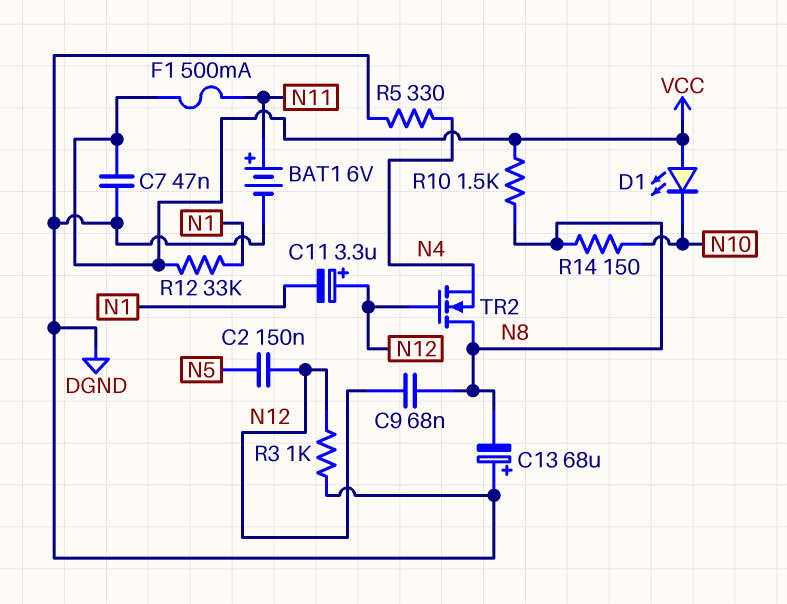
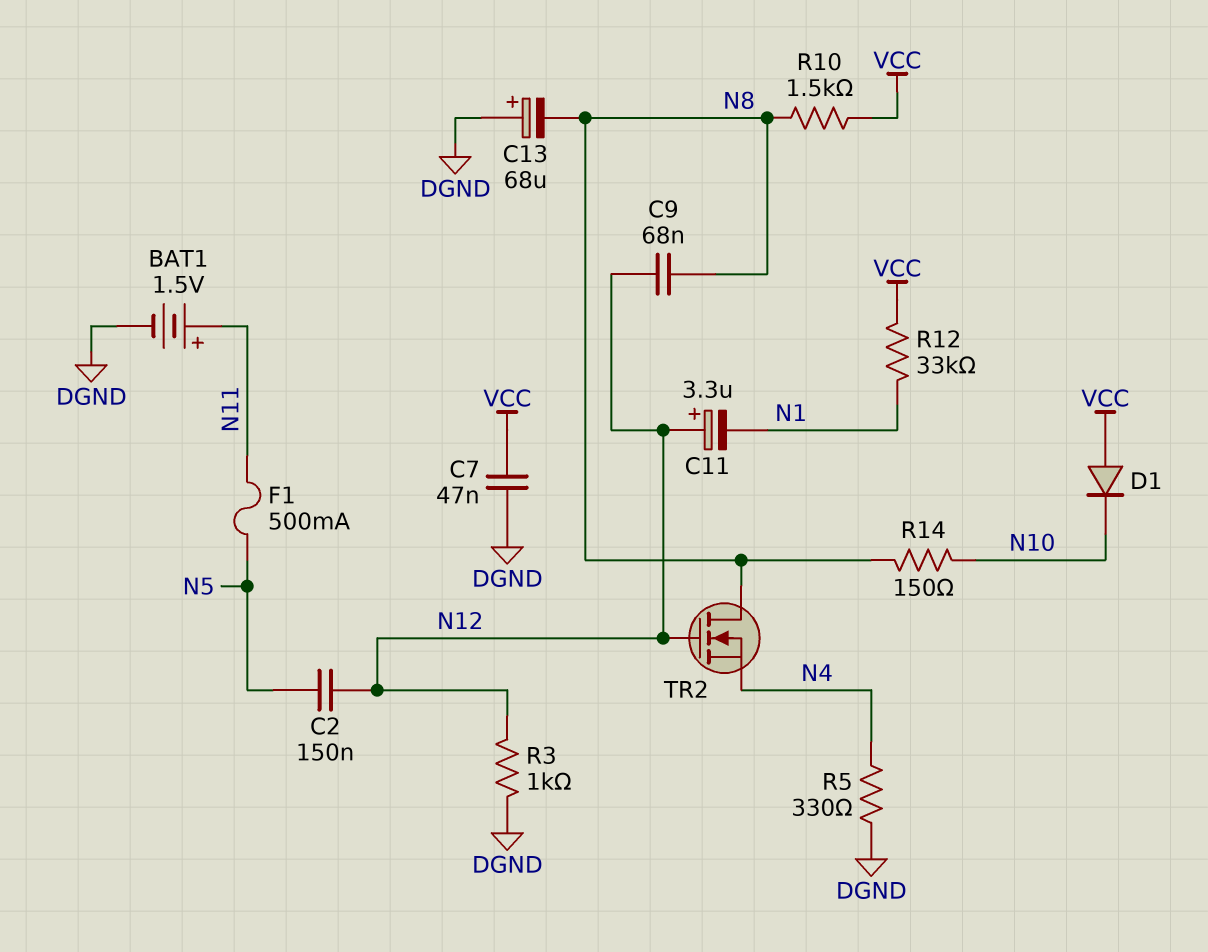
BAT1: 6V (plus N11, minus DGND) -> 1.5V (plus N11, minus DGND)
D1: LED (A VCC, K N10) -> diode (A VCC, K N10)
F1: 500mA (N11, VCC) -> 500mA (N5, N11)

